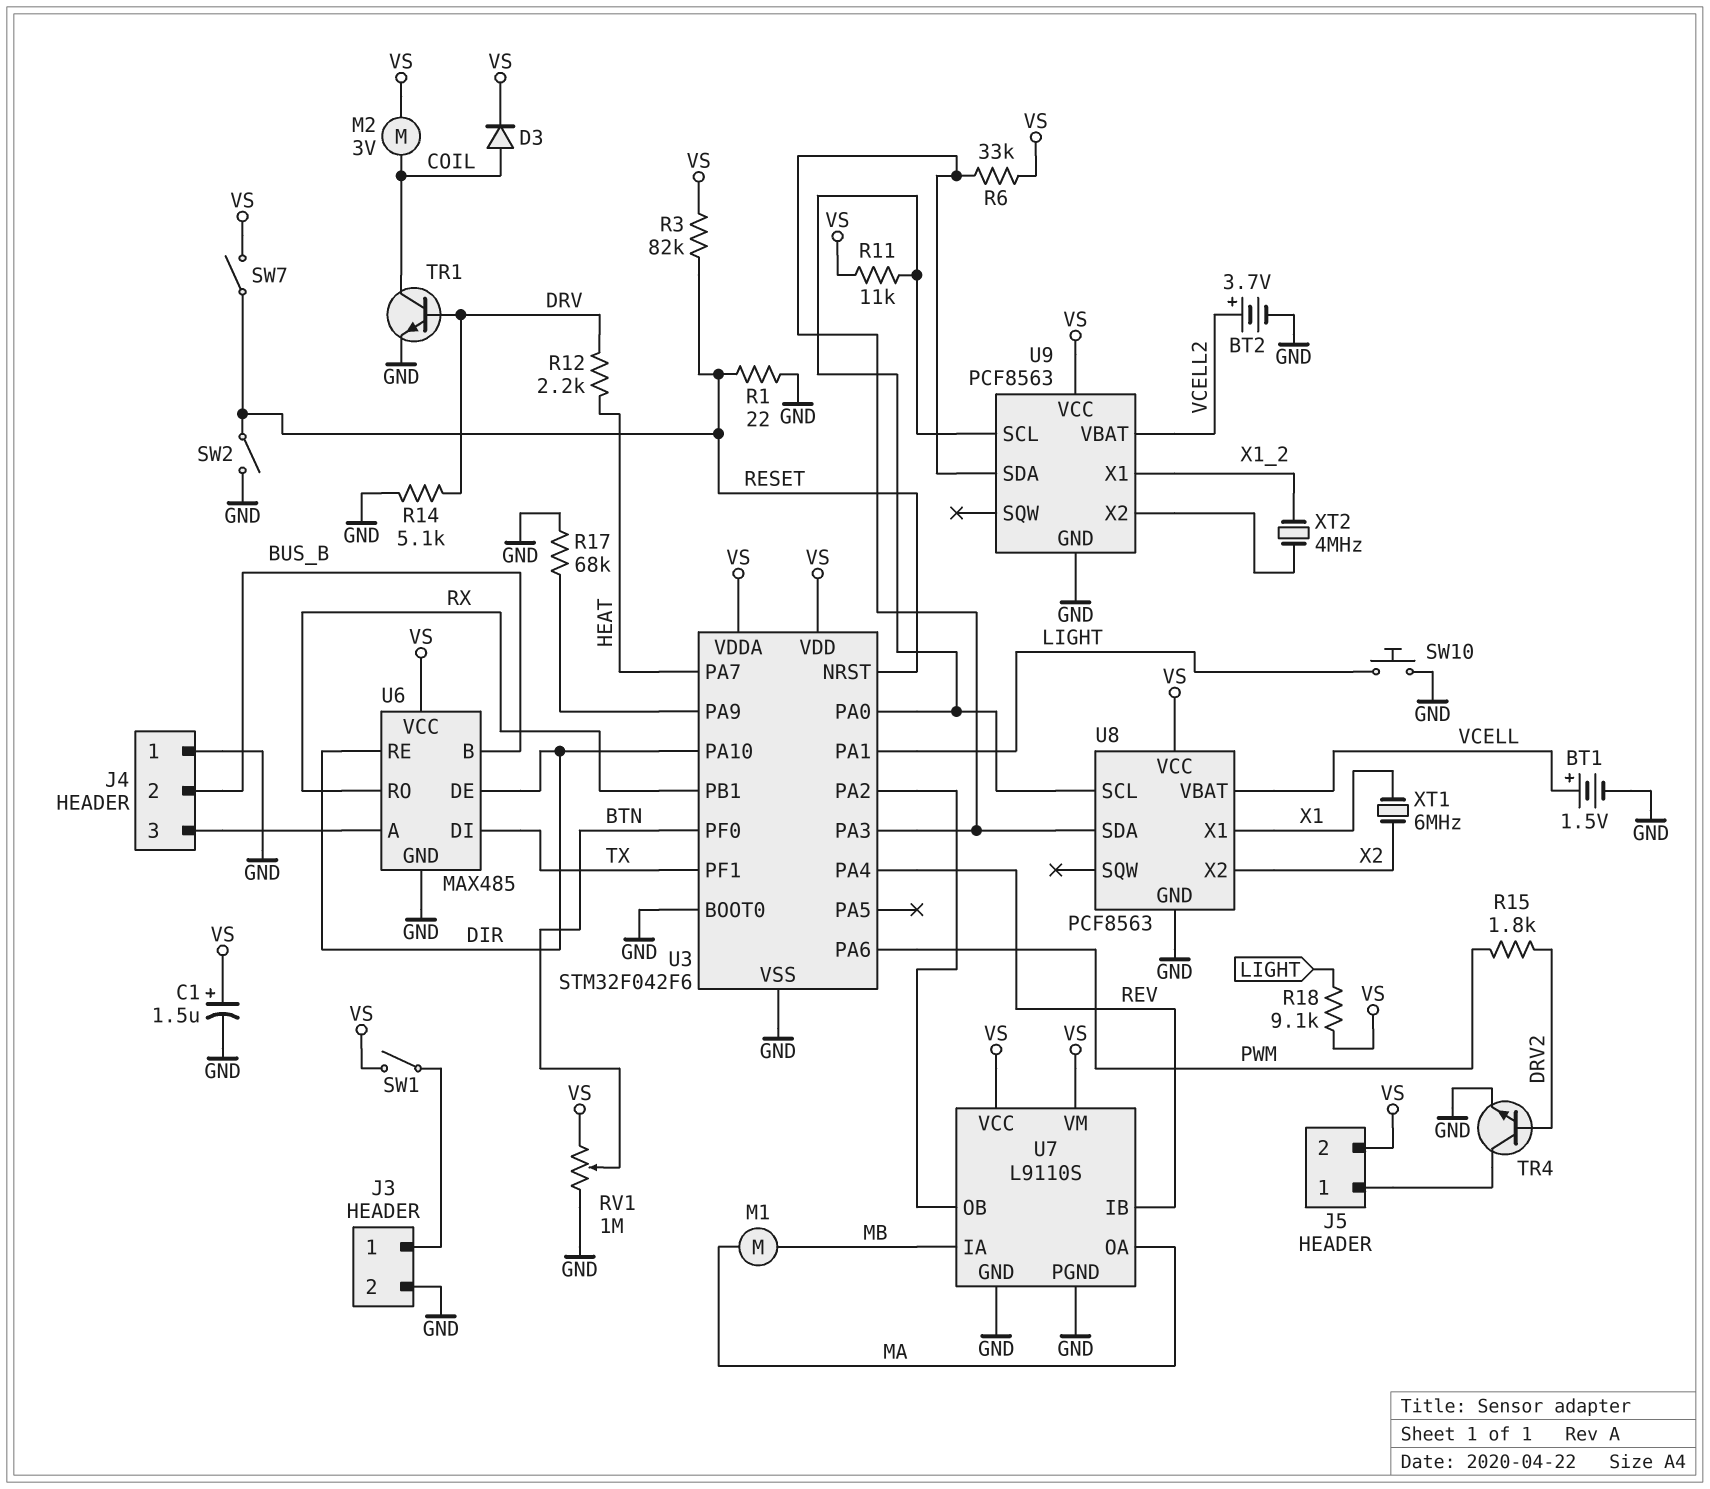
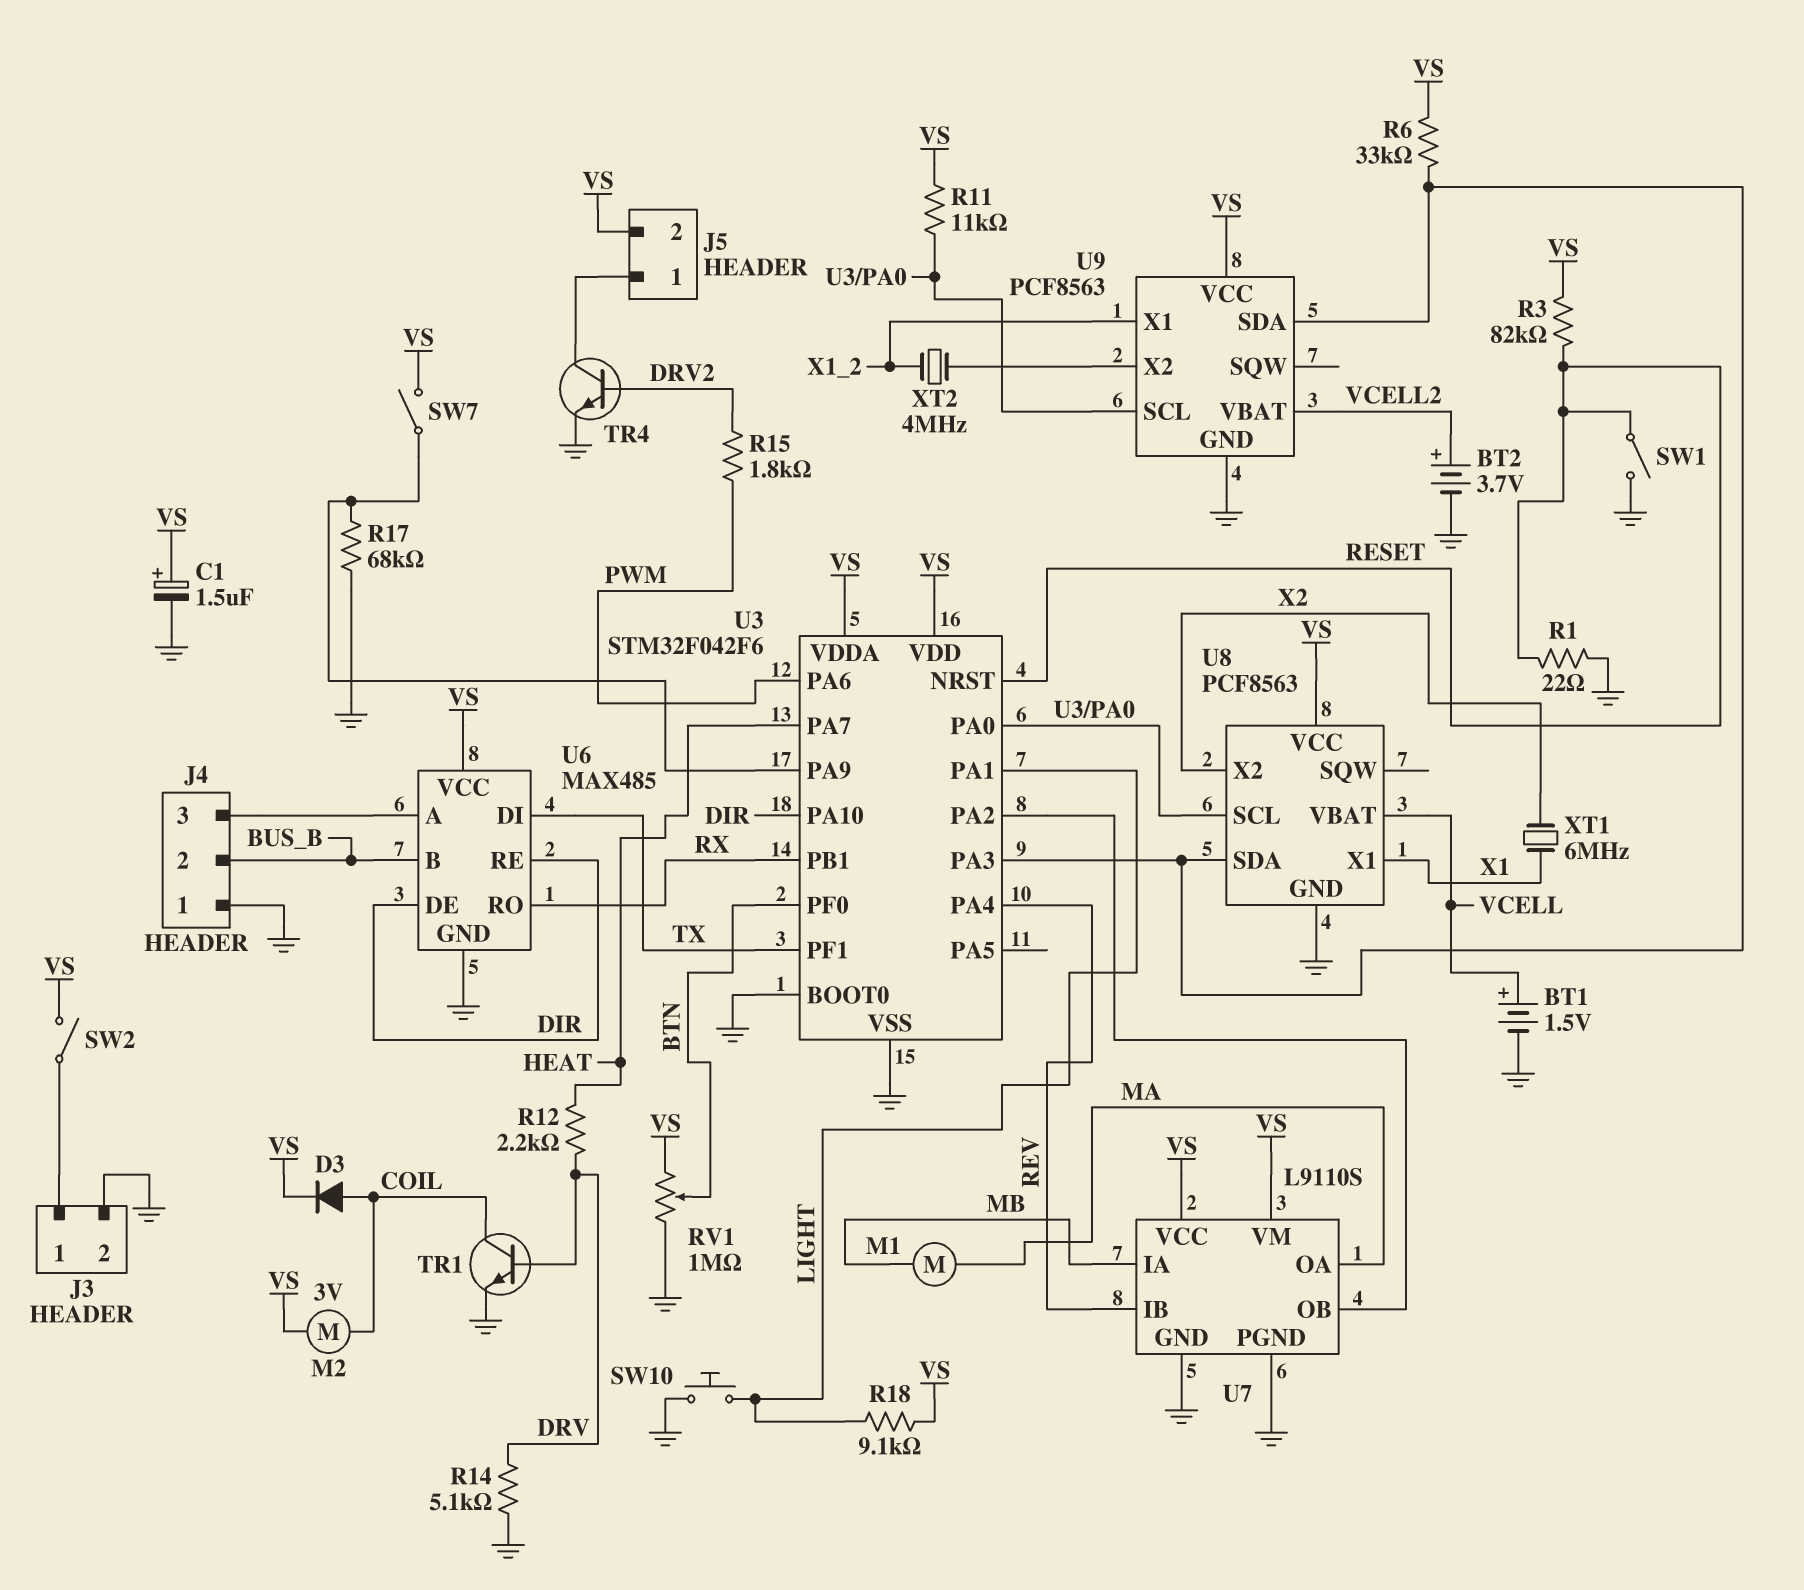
SW1: switch (J3/1, VS) -> switch (GND, RESET)
SW2: switch (GND, RESET) -> switch (J3/1, VS)
SW7: switch (RESET, VS) -> switch (U3/PA9, VS)

